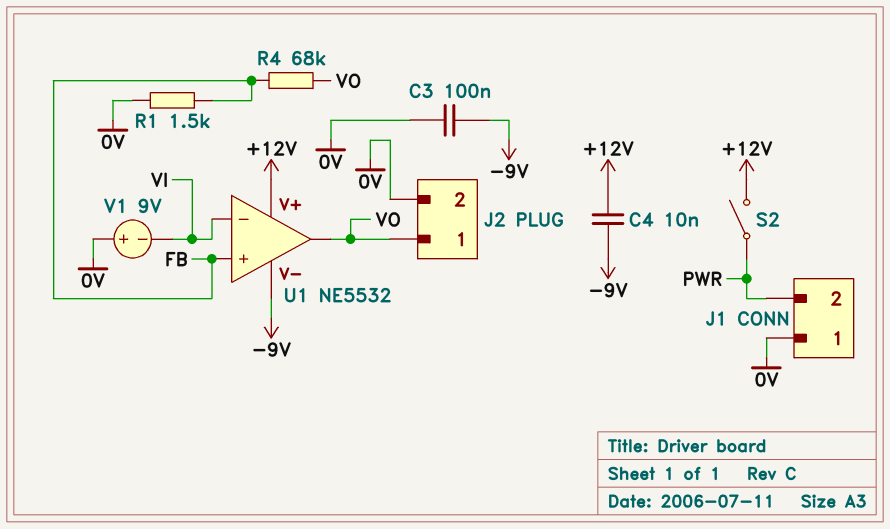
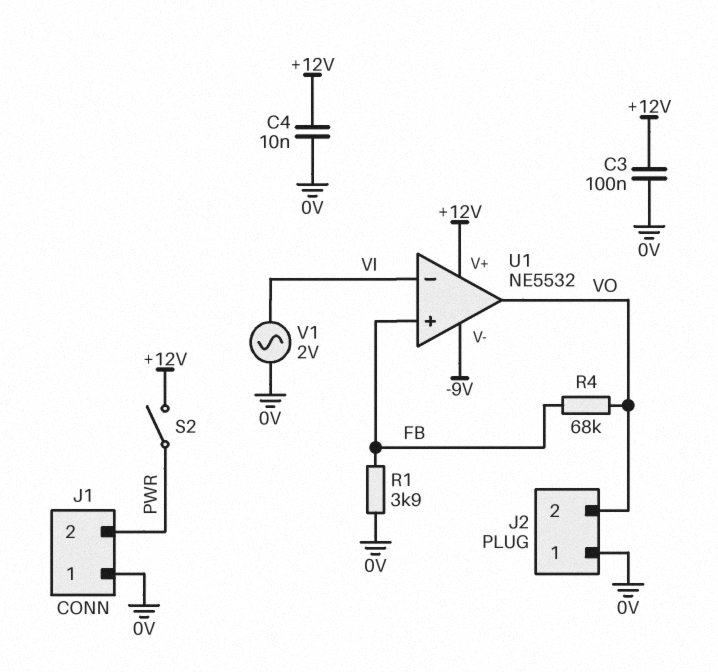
C3: 100nF (-9V, 0V) -> 100nF (+12V, 0V)
C4: 10nF (+12V, -9V) -> 10nF (+12V, 0V)
J2 pin 1: VO -> 0V
J2 pin 2: 0V -> VO
R1: 1.5k (0V, FB) -> 3.9k (0V, FB)
V1: 9V (plus 0V, minus VI) -> AC 2V (0V, VI)

